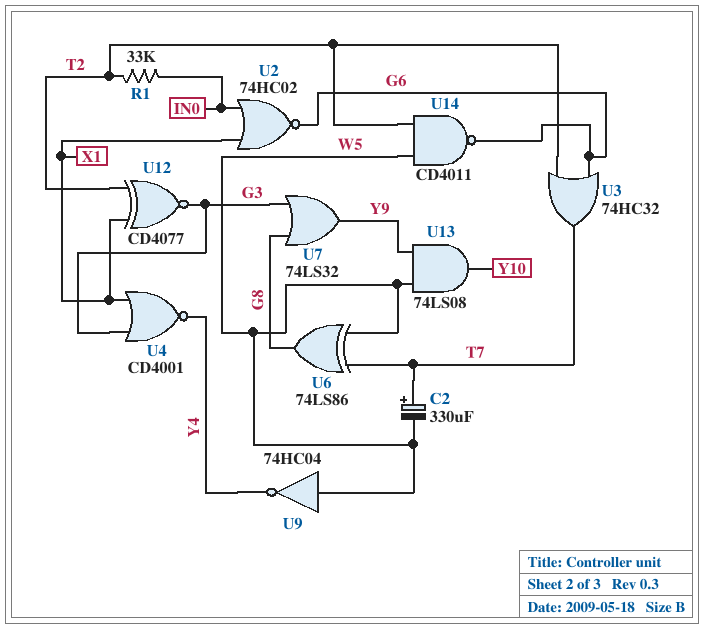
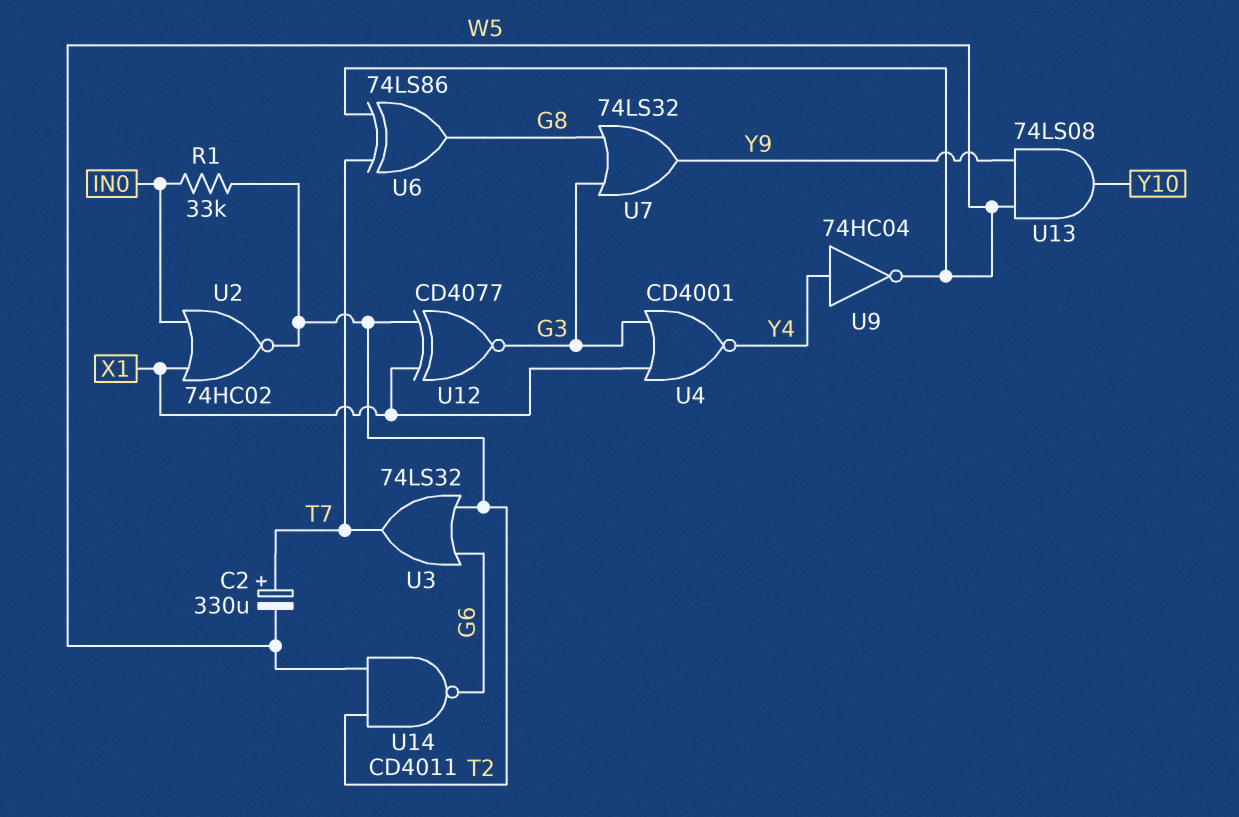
U2: NOR 74HC02 (in IN0, in X1, out G6) -> NOR 74HC02 (in IN0, in X1, out T2)
U3: OR 74HC32 (in G6, in T2, out T7) -> OR 74LS32 (in G6, in T2, out T7)
U9: NOT 74HC04 (in W5, out Y4) -> NOT 74HC04 (in Y4, out W5)

